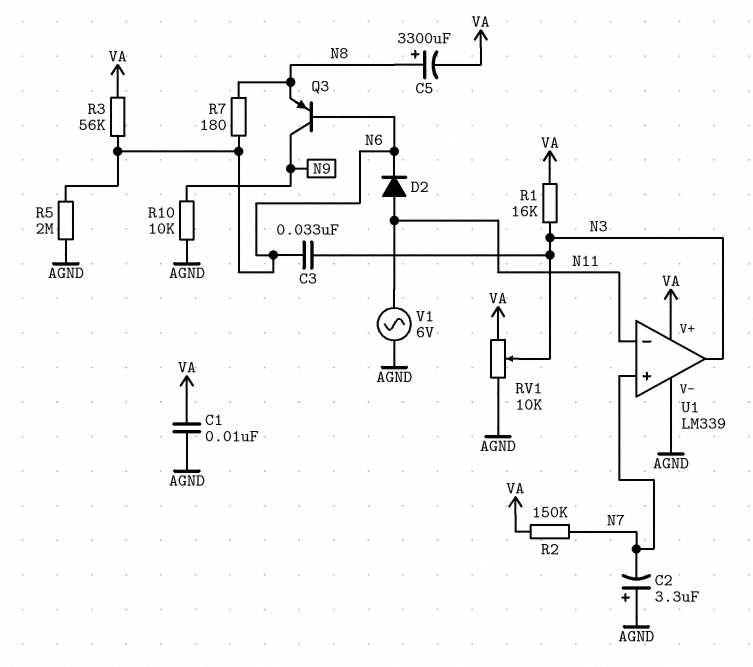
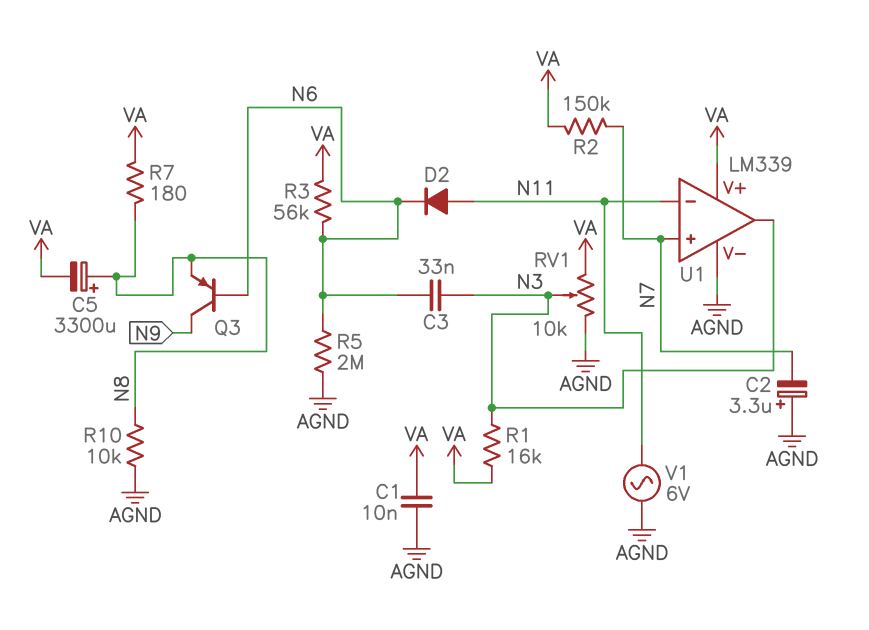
R7: 180 (N6, N8) -> 180 (N8, VA)
R10: 10k (AGND, N9) -> 10k (AGND, N8)

